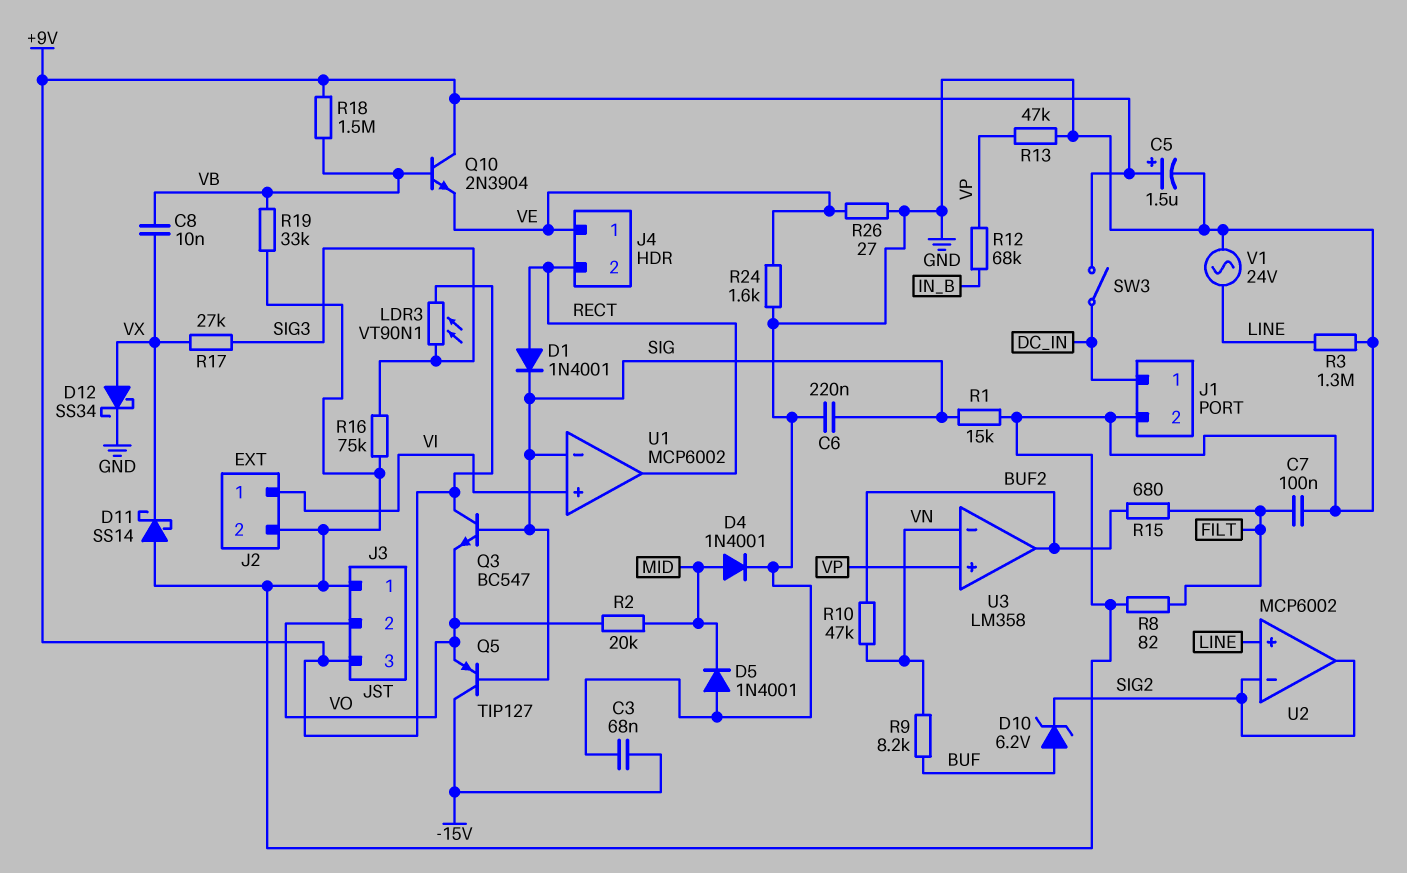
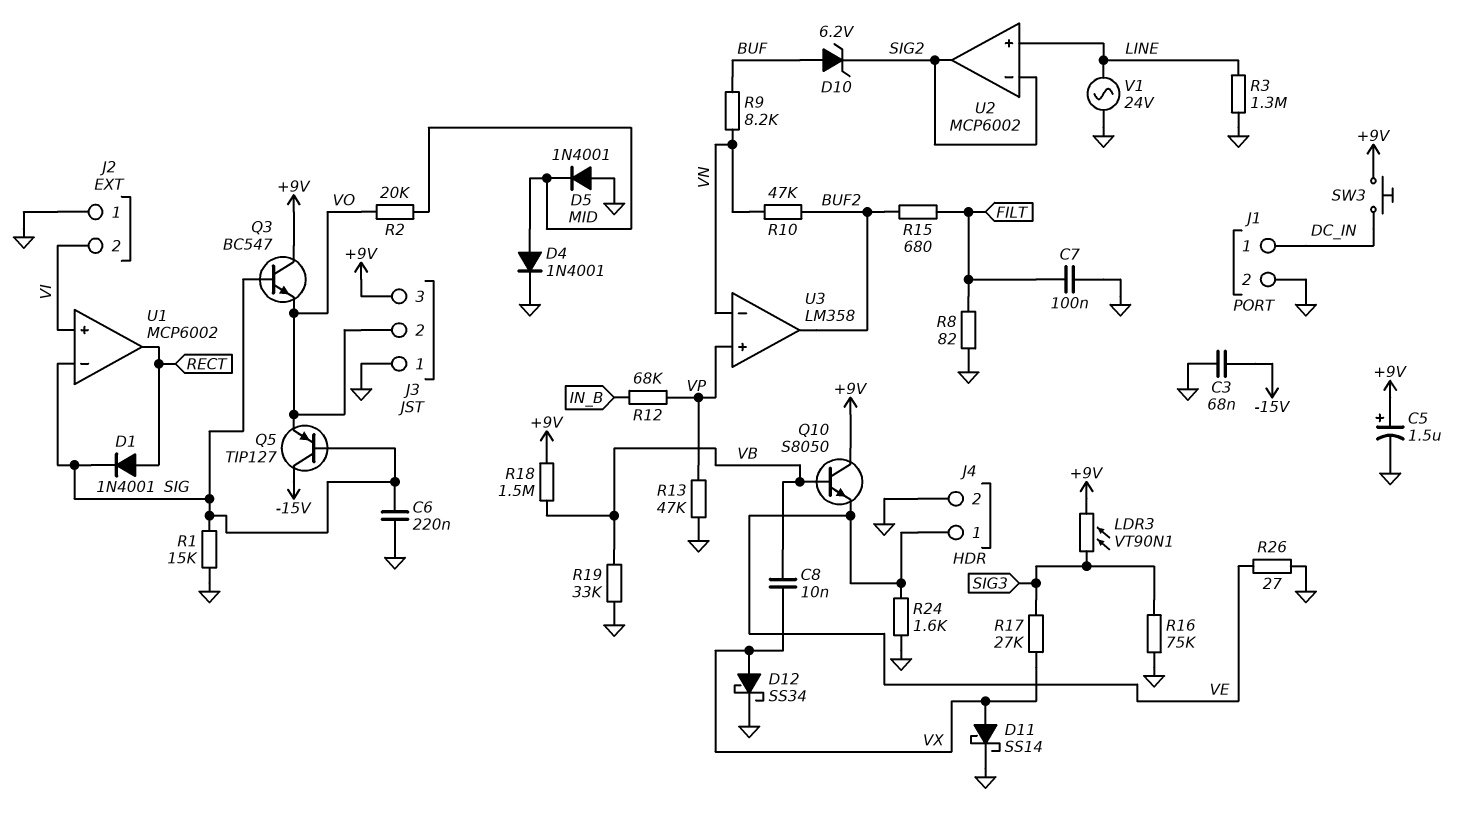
D11: schottky SS14 (A GND, K VX) -> schottky SS14 (A VX, K GND)
J2 pin 1: VI -> GND
J2 pin 2: GND -> VI
J4 pin 2: RECT -> GND
Q10: NPN 2N3904 (B VB, C +9V, E VE) -> NPN S8050 (B VB, C +9V, E VE)
SW3: switch (+9V, DC_IN) -> button (+9V, DC_IN)

